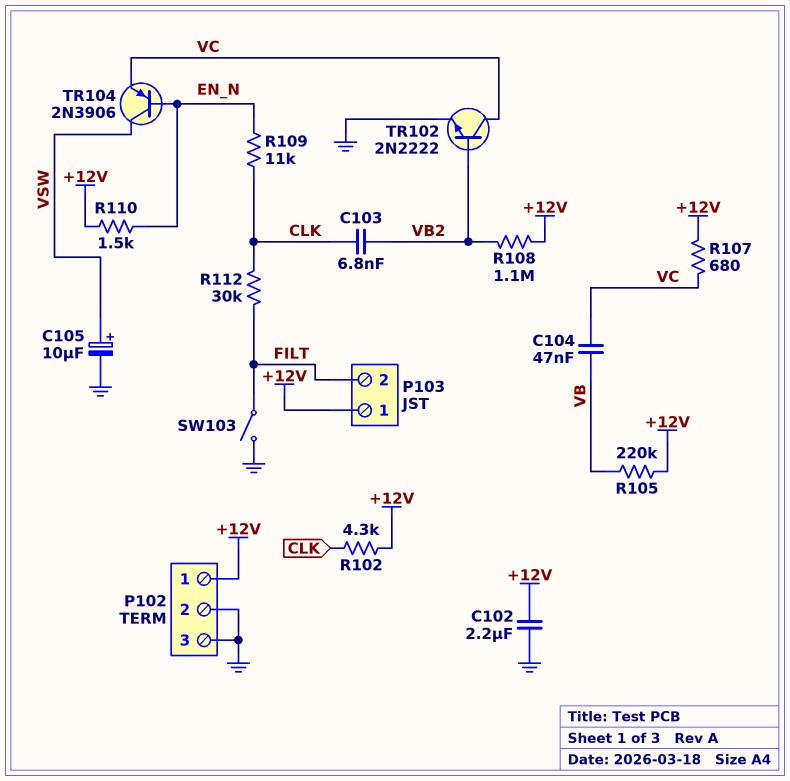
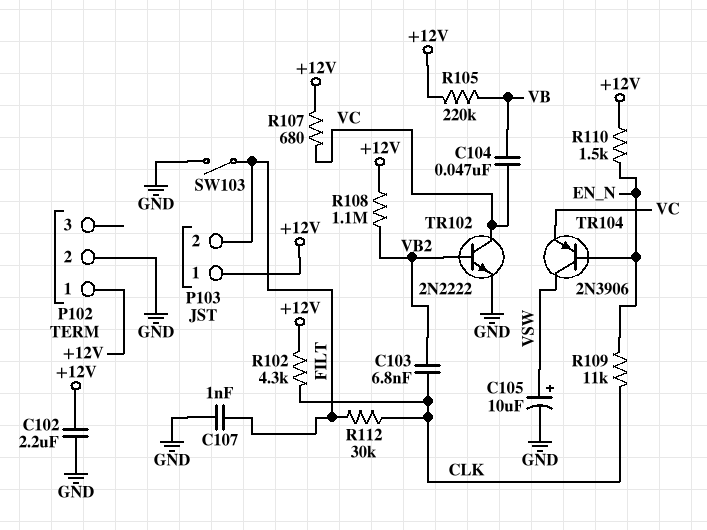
C107: none -> 1nF (FILT, GND)
P102 pin 3: GND -> none

